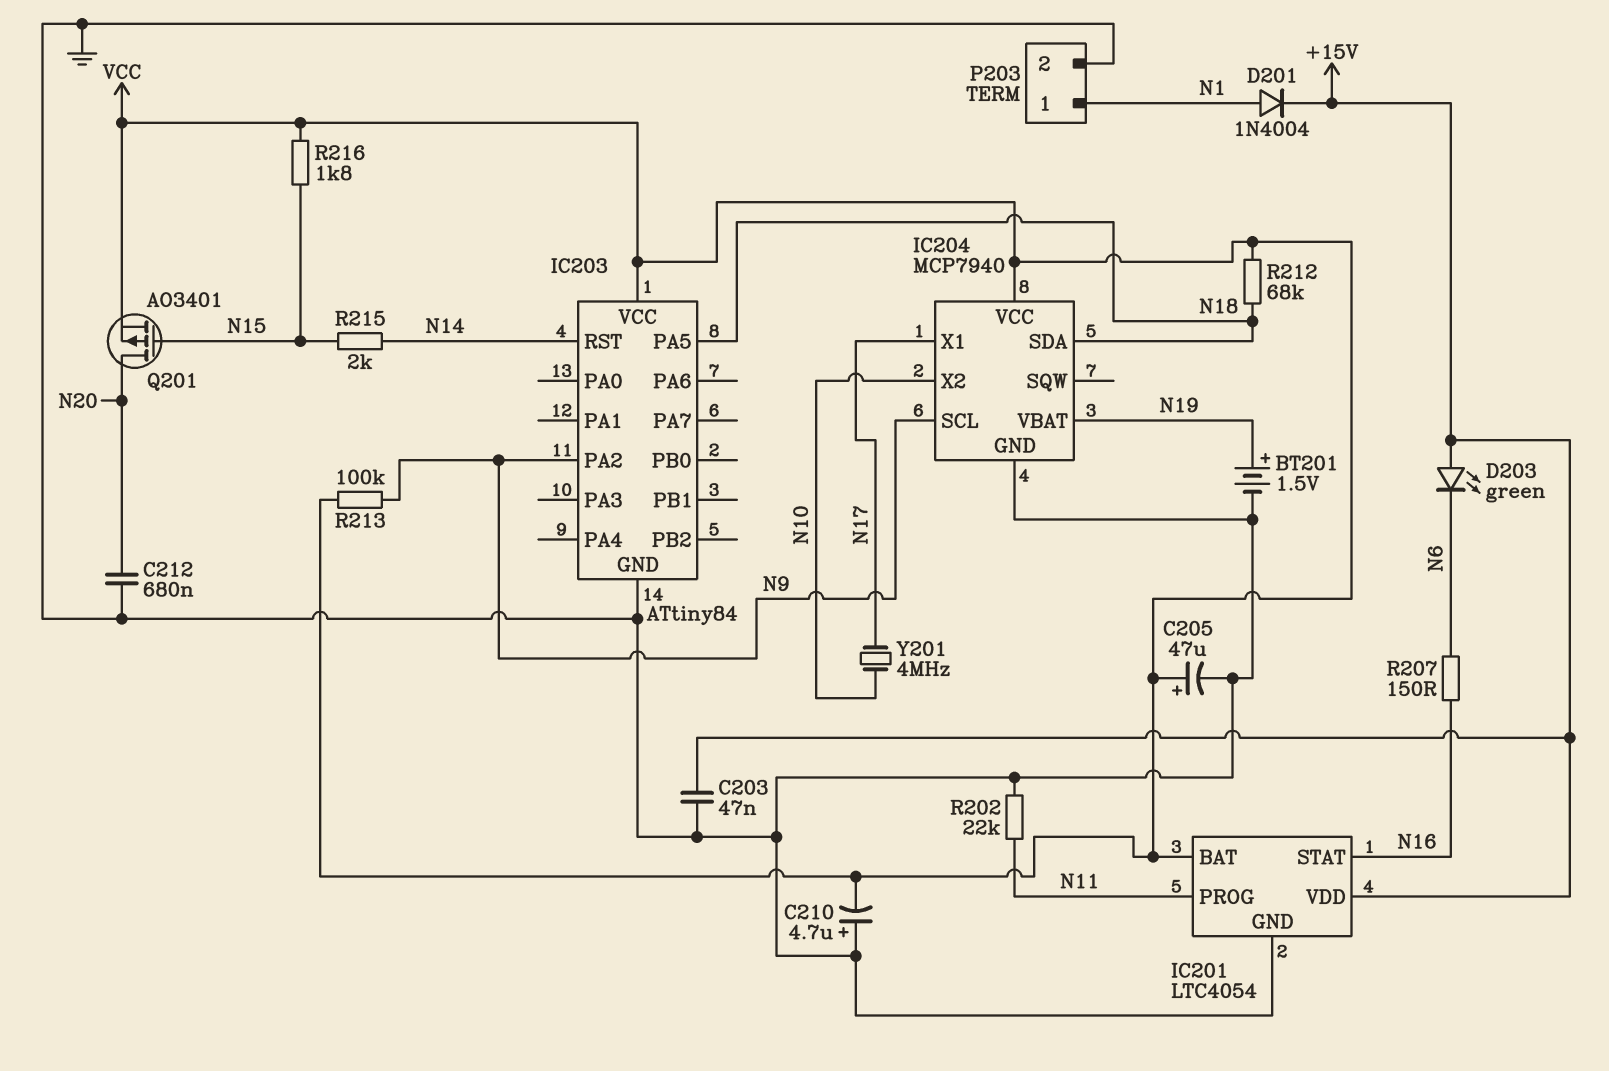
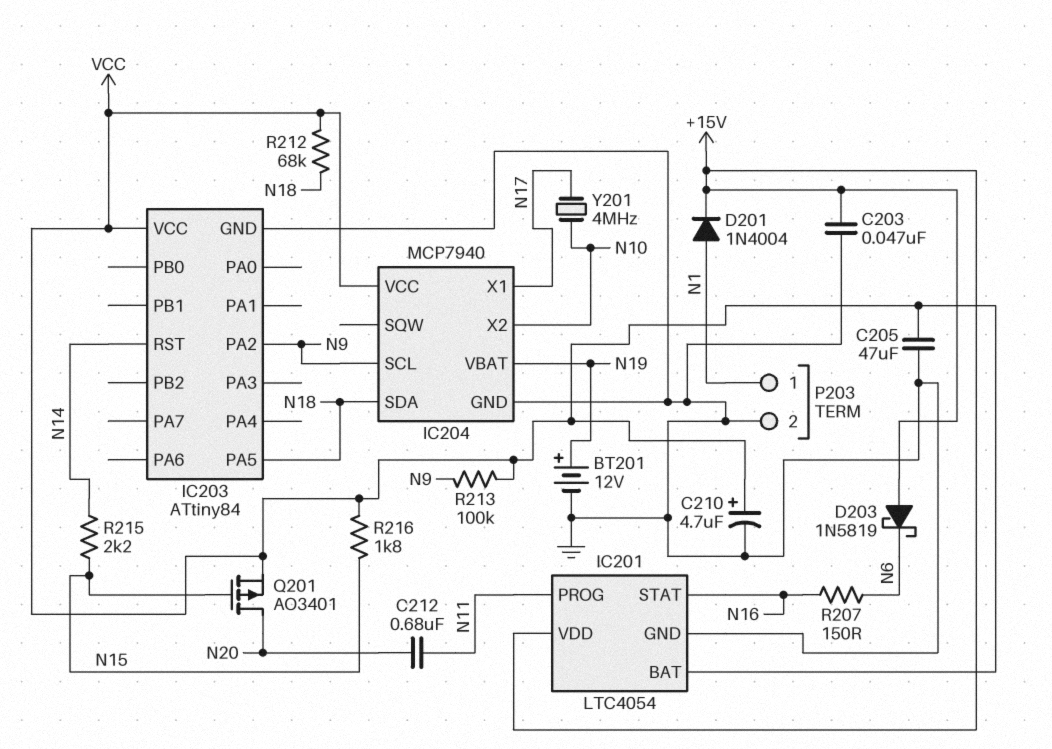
BT201: 1.5V (plus N19, minus GND) -> 12V (plus N19, minus GND)
C205: 47uF (plus VCC, minus GND) -> 47uF (GND, VCC)
C210: 4.7uF (plus GND, minus VCC) -> 4.7uF (plus VCC, minus GND)
C212: 680nF (GND, N20) -> 680nF (N11, N20)
D203: LED green (A +15V, K N6) -> schottky 1N5819 (A +15V, K N6)
R202: 22k (GND, N11) -> none
R215: 2k (N14, N15) -> 2.2k (N14, N15)

